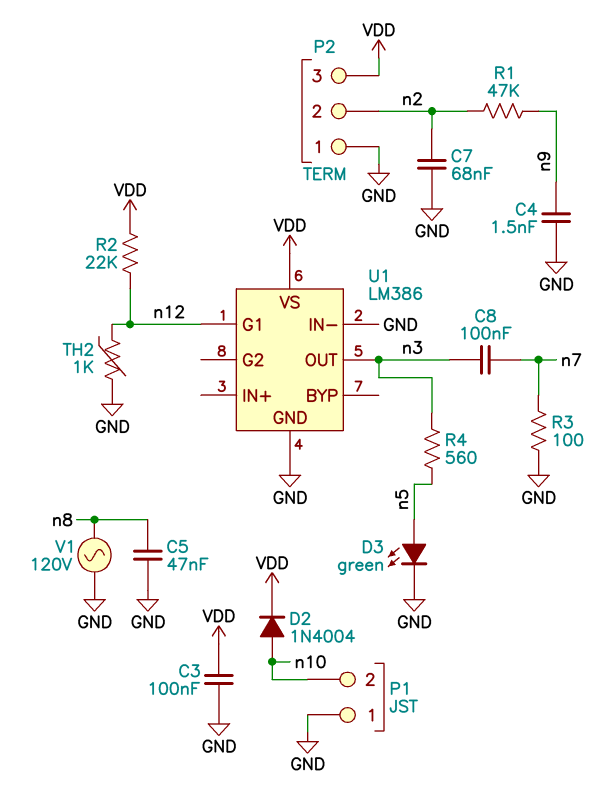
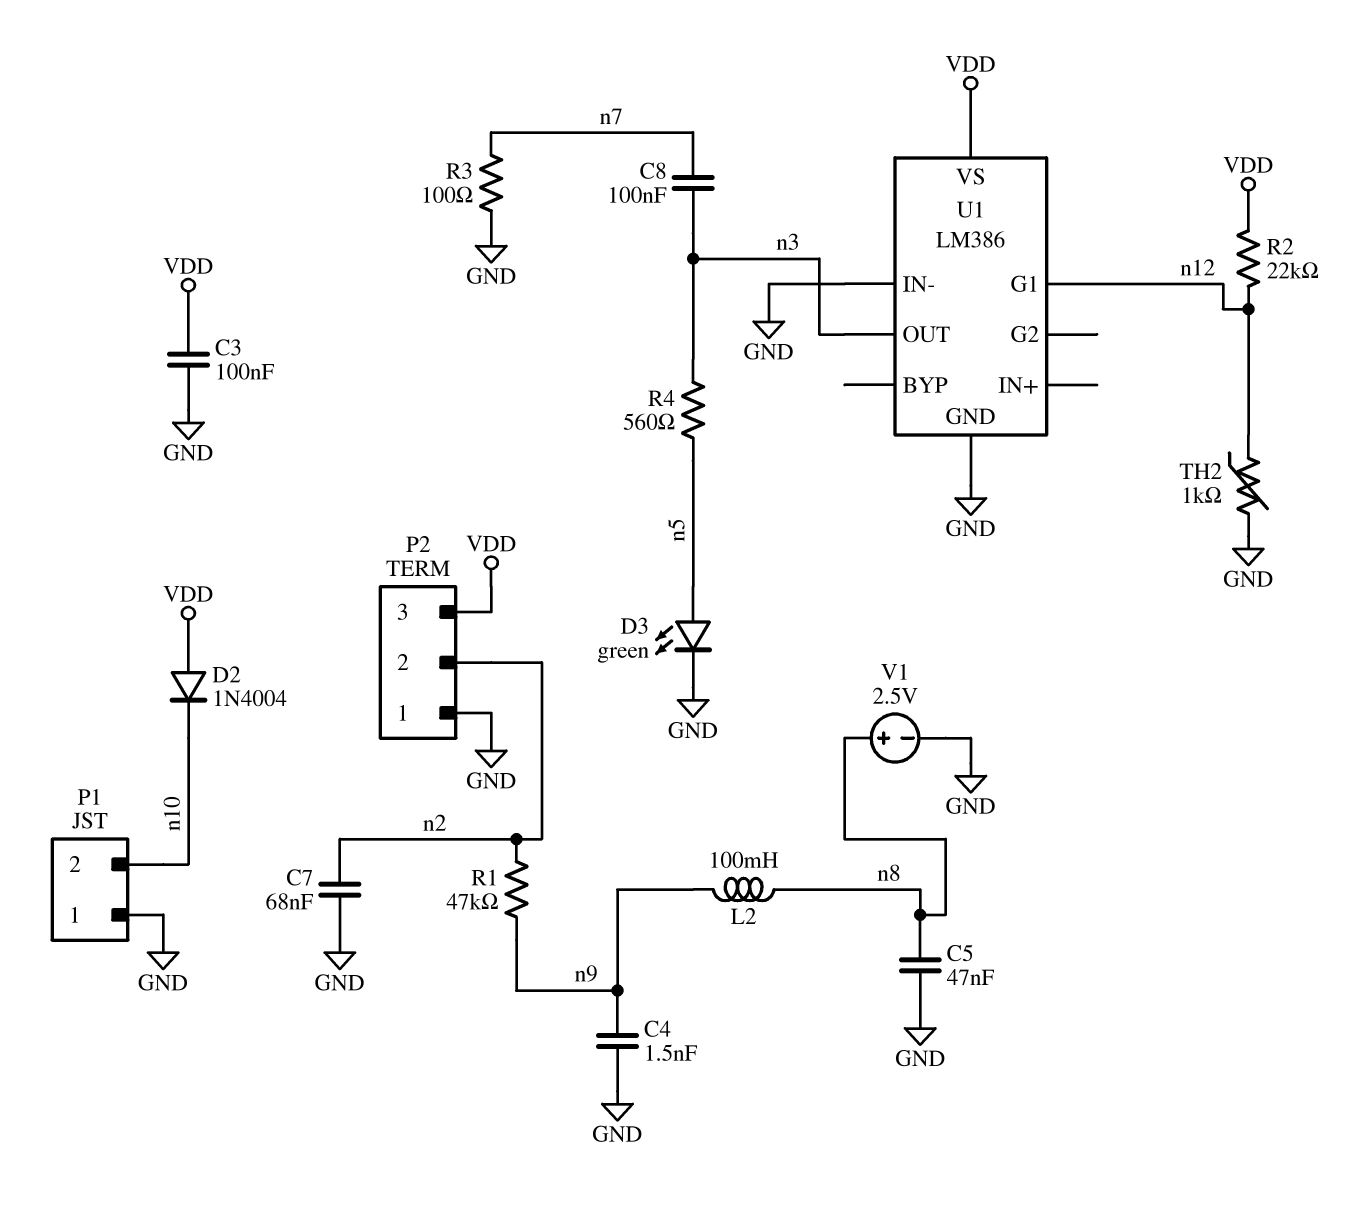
D2: diode 1N4004 (A n10, K VDD) -> diode 1N4004 (A VDD, K n10)
L2: none -> 100mH (n8, n9)
V1: AC 120V (GND, n8) -> 2.5V (plus n8, minus GND)

